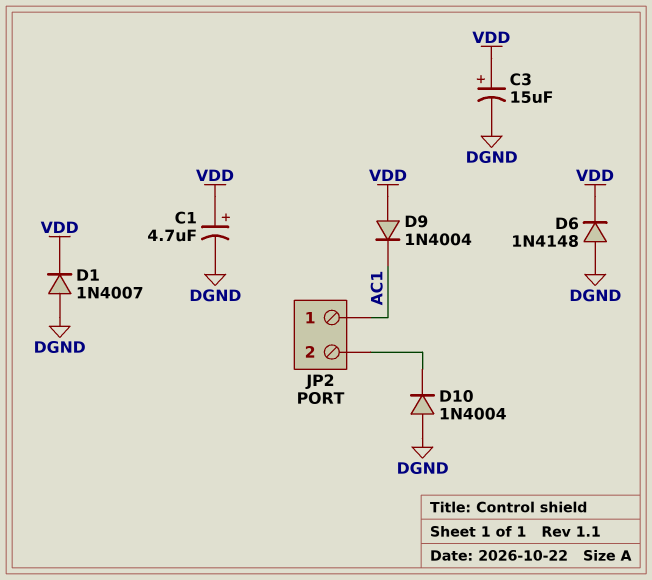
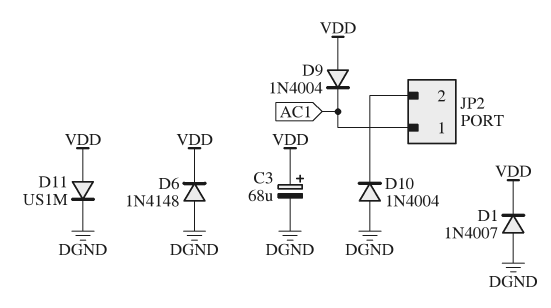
C1: 4.7uF (plus VDD, minus DGND) -> none
C3: 15uF (plus VDD, minus DGND) -> 68uF (plus VDD, minus DGND)
D11: none -> diode US1M (A VDD, K DGND)

